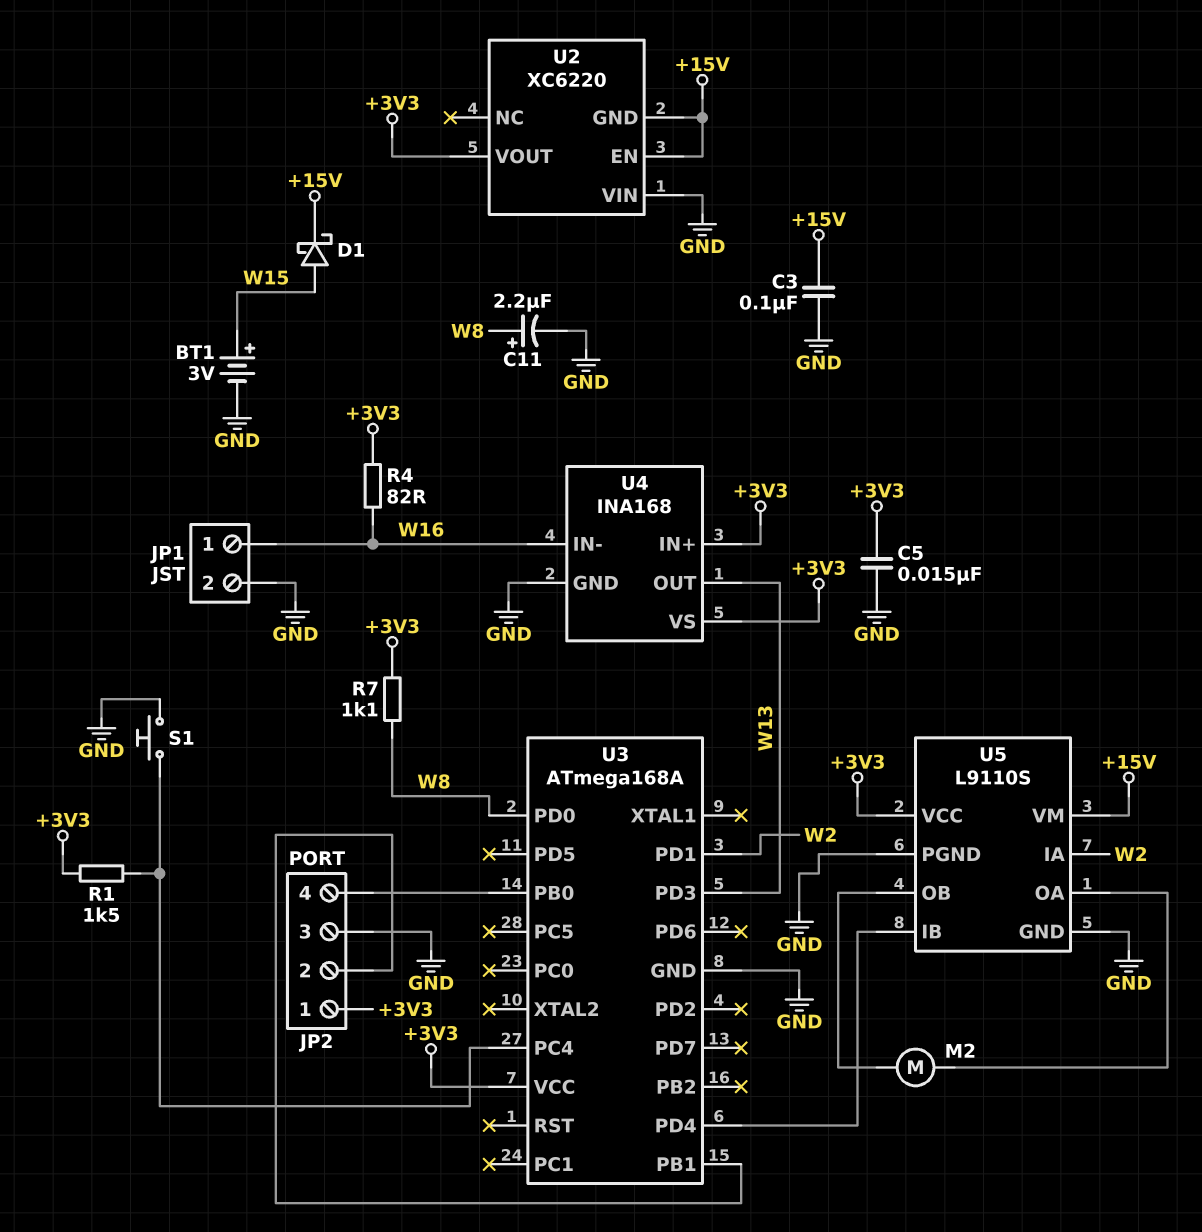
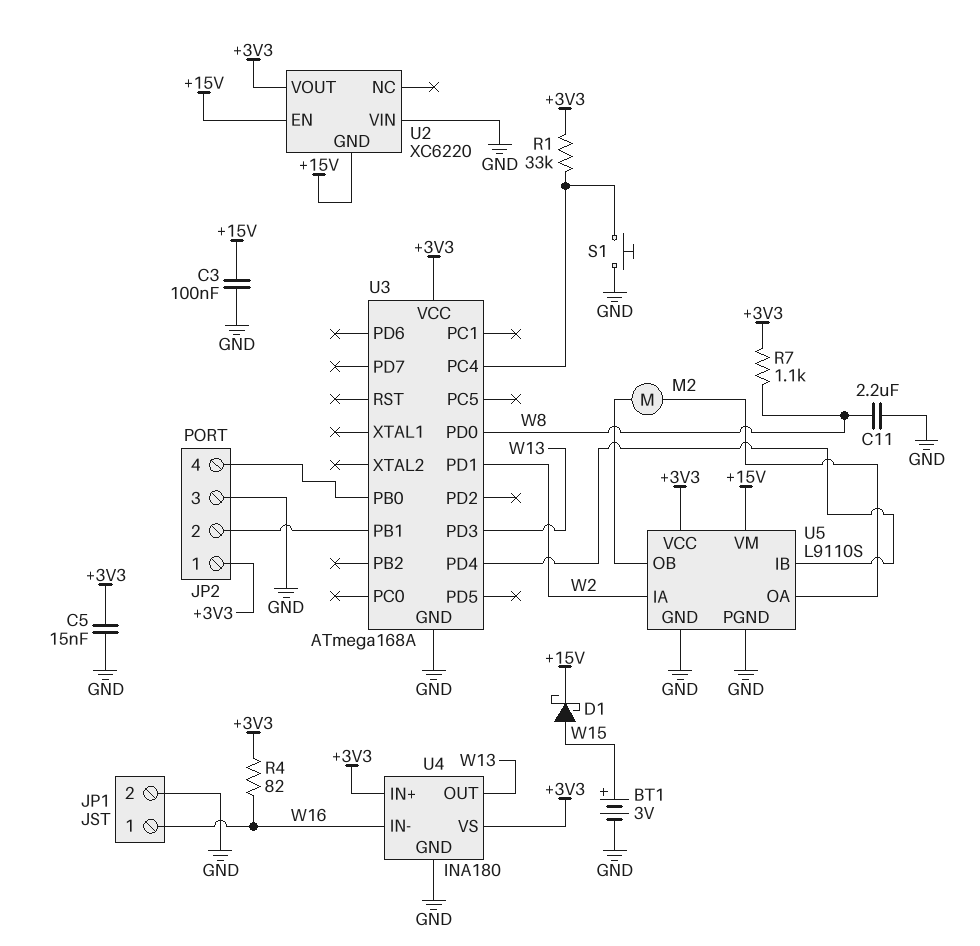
C11: 2.2uF (plus W8, minus GND) -> 2.2uF (GND, W8)
R1: 1.5k (+3V3, U3/PC4) -> 33k (+3V3, U3/PC4)
U4: INA168 -> INA180

